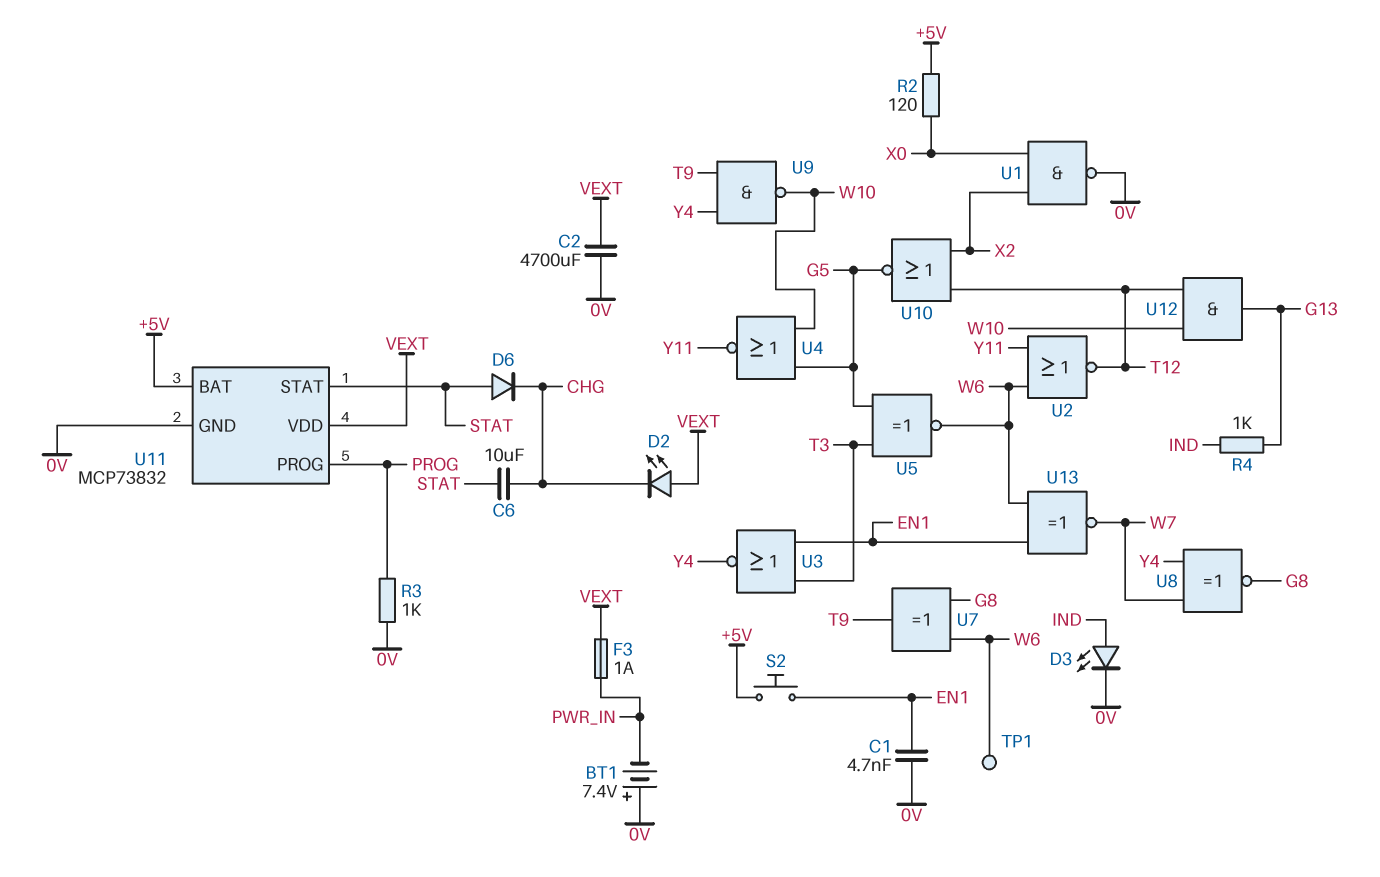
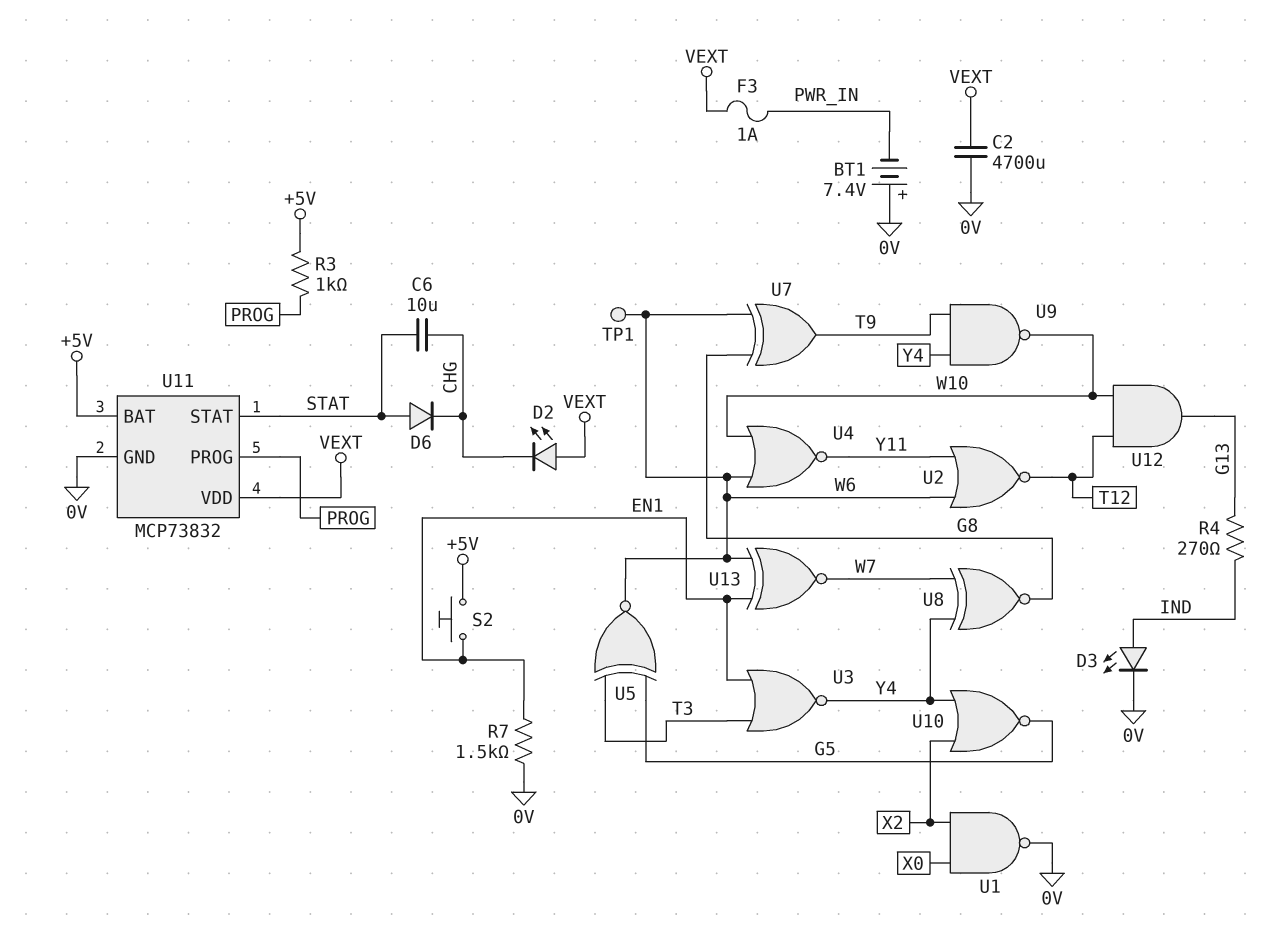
C1: 4.7nF (0V, EN1) -> none
R2: 120 (+5V, X0) -> none
R3: 1k (0V, PROG) -> 1k (+5V, PROG)
R4: 1k (G13, IND) -> 270 (G13, IND)
R7: none -> 1.5k (0V, EN1)
U4: NOR (in G5, in W10, out Y11) -> NOR (in W6, in W10, out Y11)
U10: NOR (in T12, in X2, out G5) -> NOR (in X2, in Y4, out G5)

